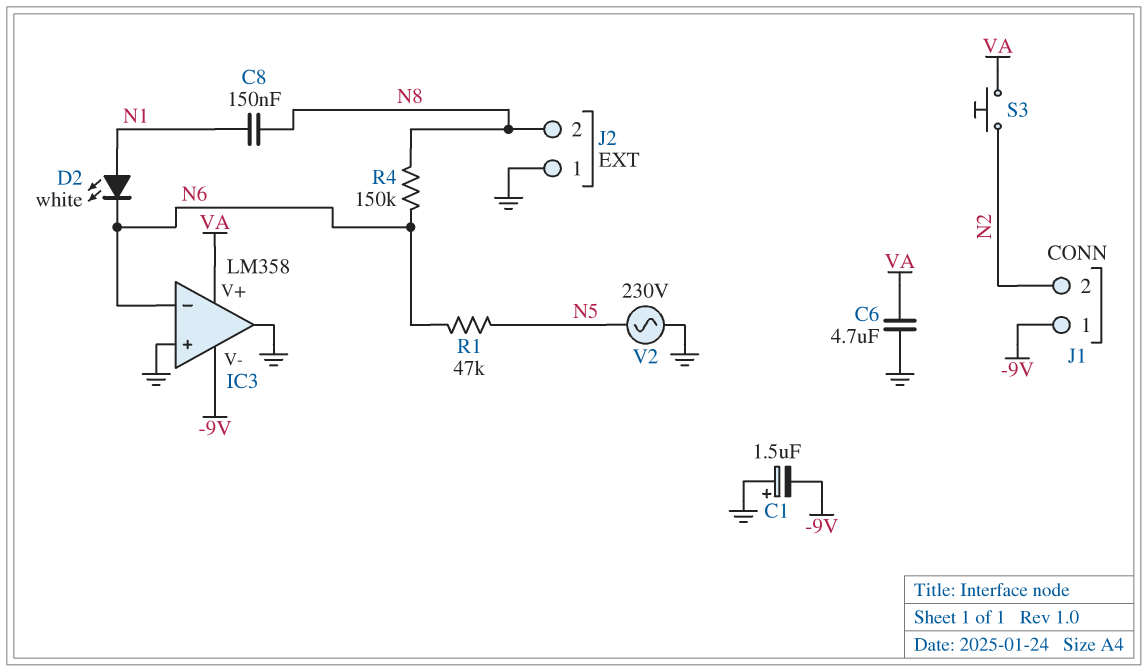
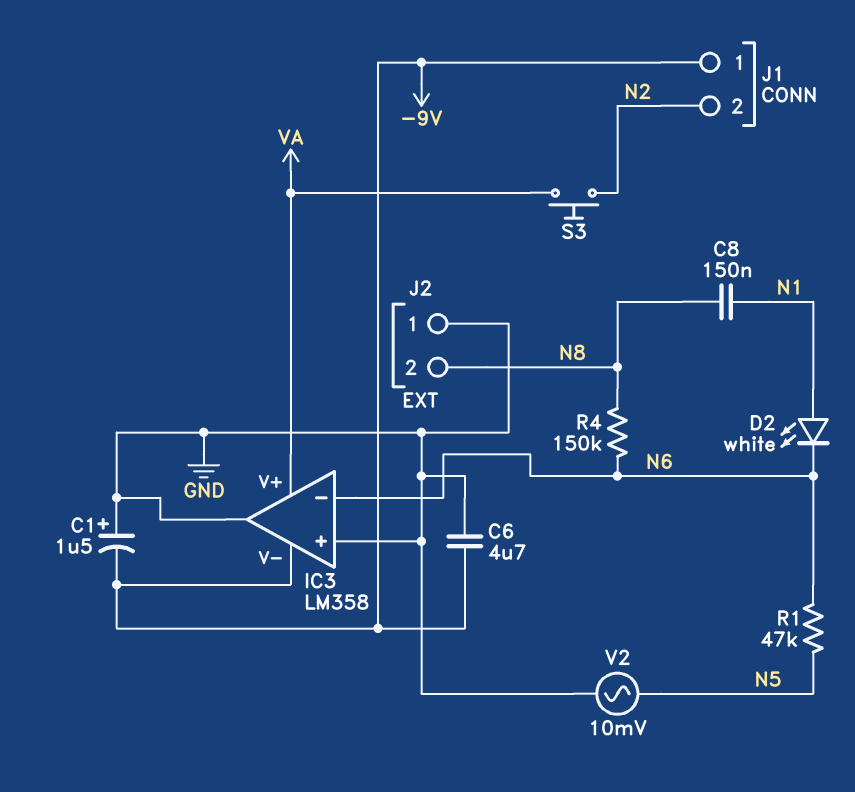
C6: 4.7uF (GND, VA) -> 4.7uF (-9V, GND)
V2: AC 230V (GND, N5) -> AC 10mV (GND, N5)

